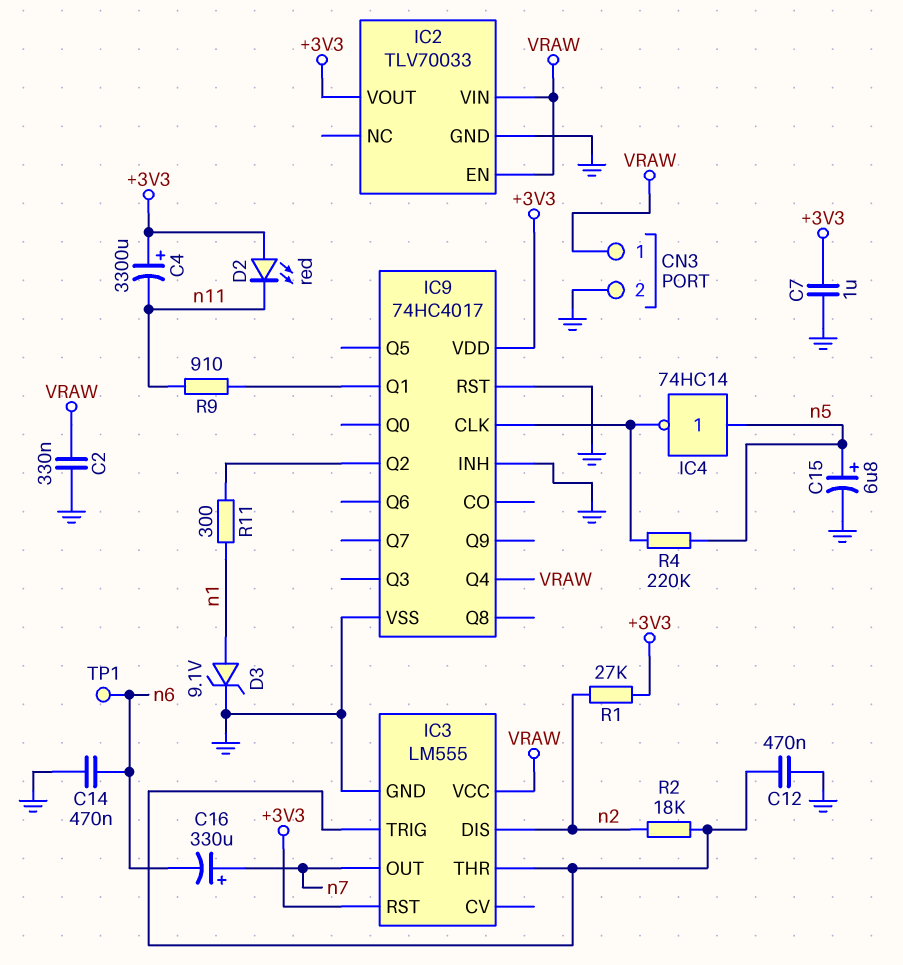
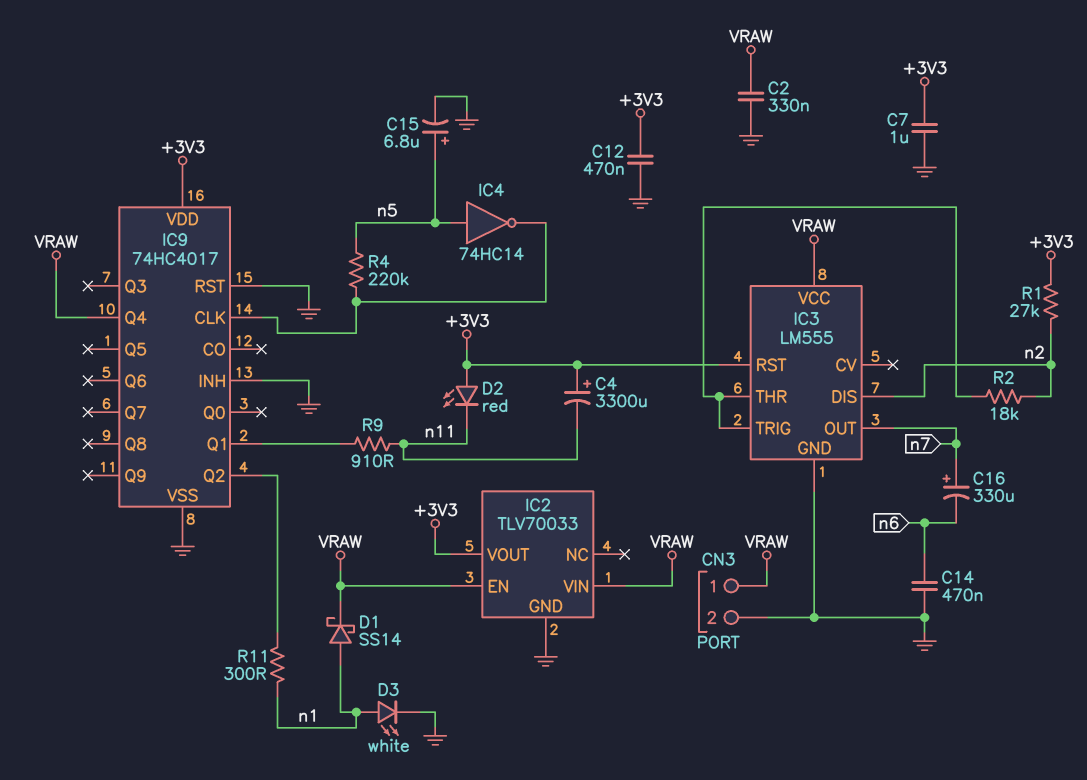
C12: 470nF (GND, IC3/THR) -> 470nF (+3V3, GND)
D1: none -> schottky SS14 (A n1, K VRAW)
D3: zener 9.1V (A n1, K GND) -> LED white (A n1, K GND)
TP1: test point (n6) -> none

